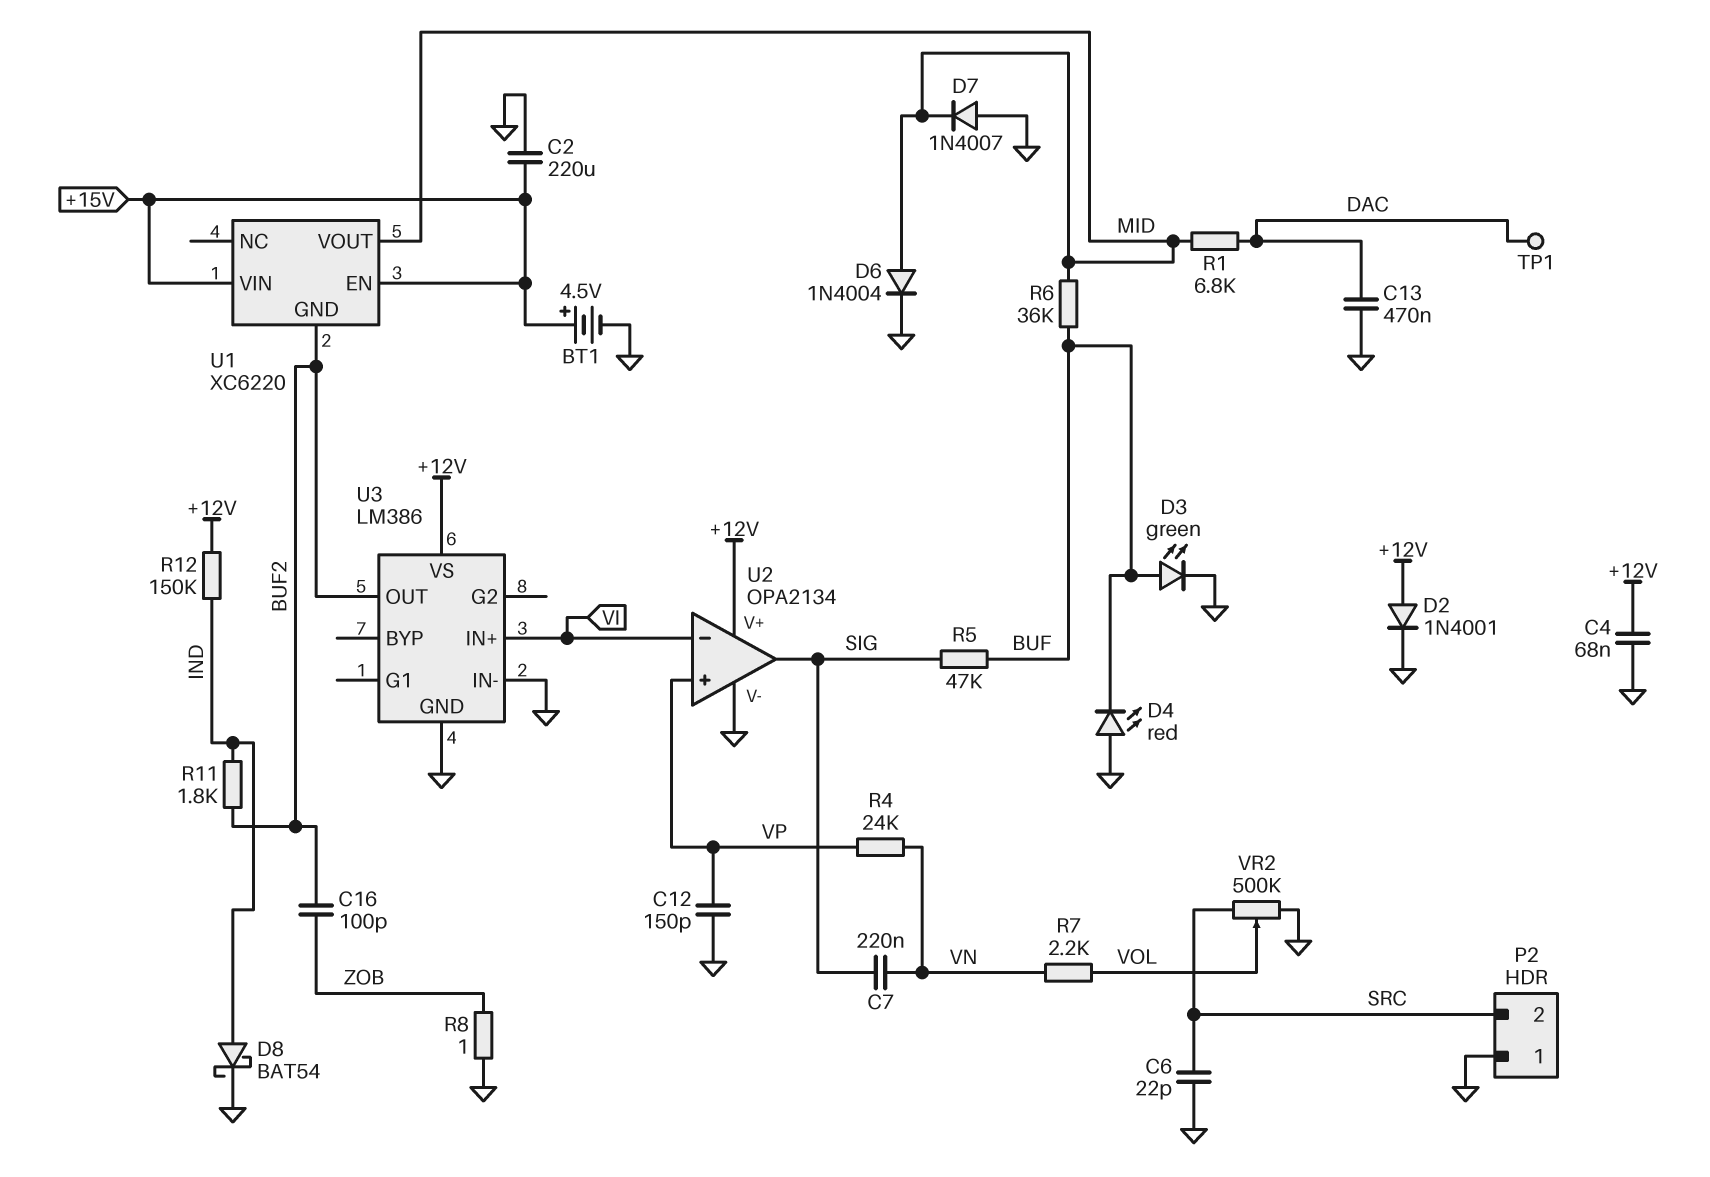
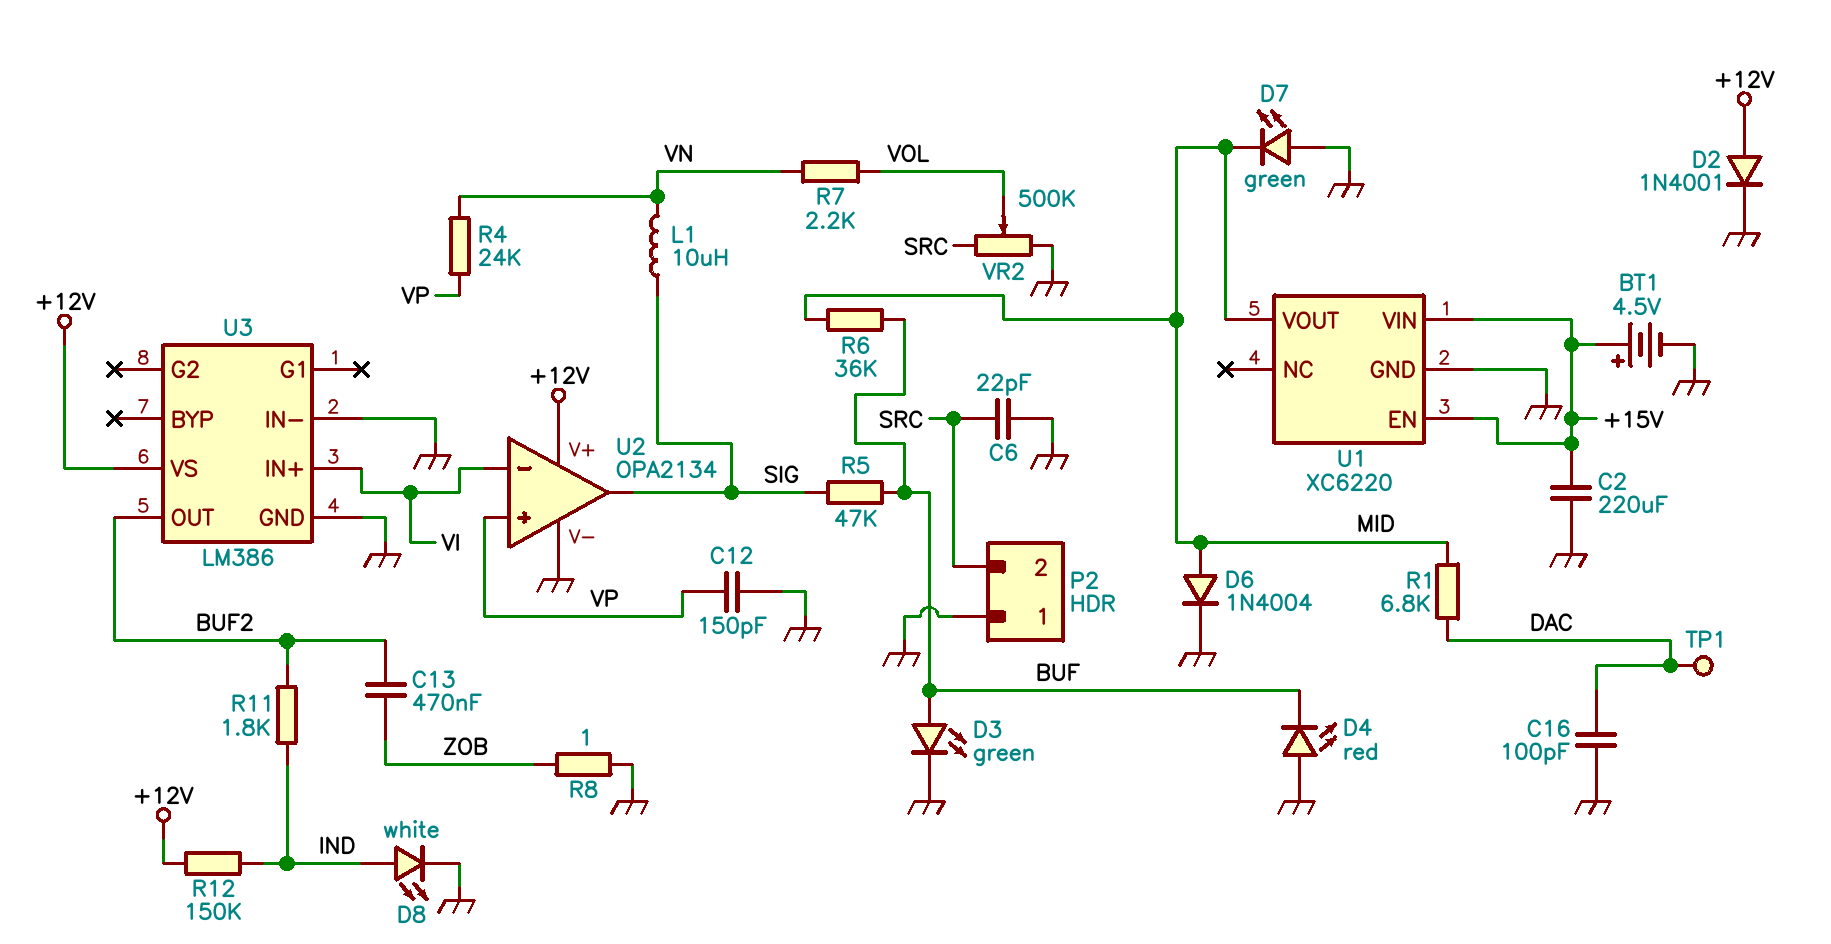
C4: 68nF (+12V, GND) -> none
C7: 220nF (SIG, VN) -> none
C13: 470nF (DAC, GND) -> 470nF (BUF2, ZOB)
C16: 100pF (BUF2, ZOB) -> 100pF (DAC, GND)
D7: diode 1N4007 (A GND, K MID) -> LED green (A GND, K MID)
D8: schottky BAT54 (A IND, K GND) -> LED white (A IND, K GND)
L1: none -> 10uH (SIG, VN)
U1 pin GND: BUF2 -> GND

